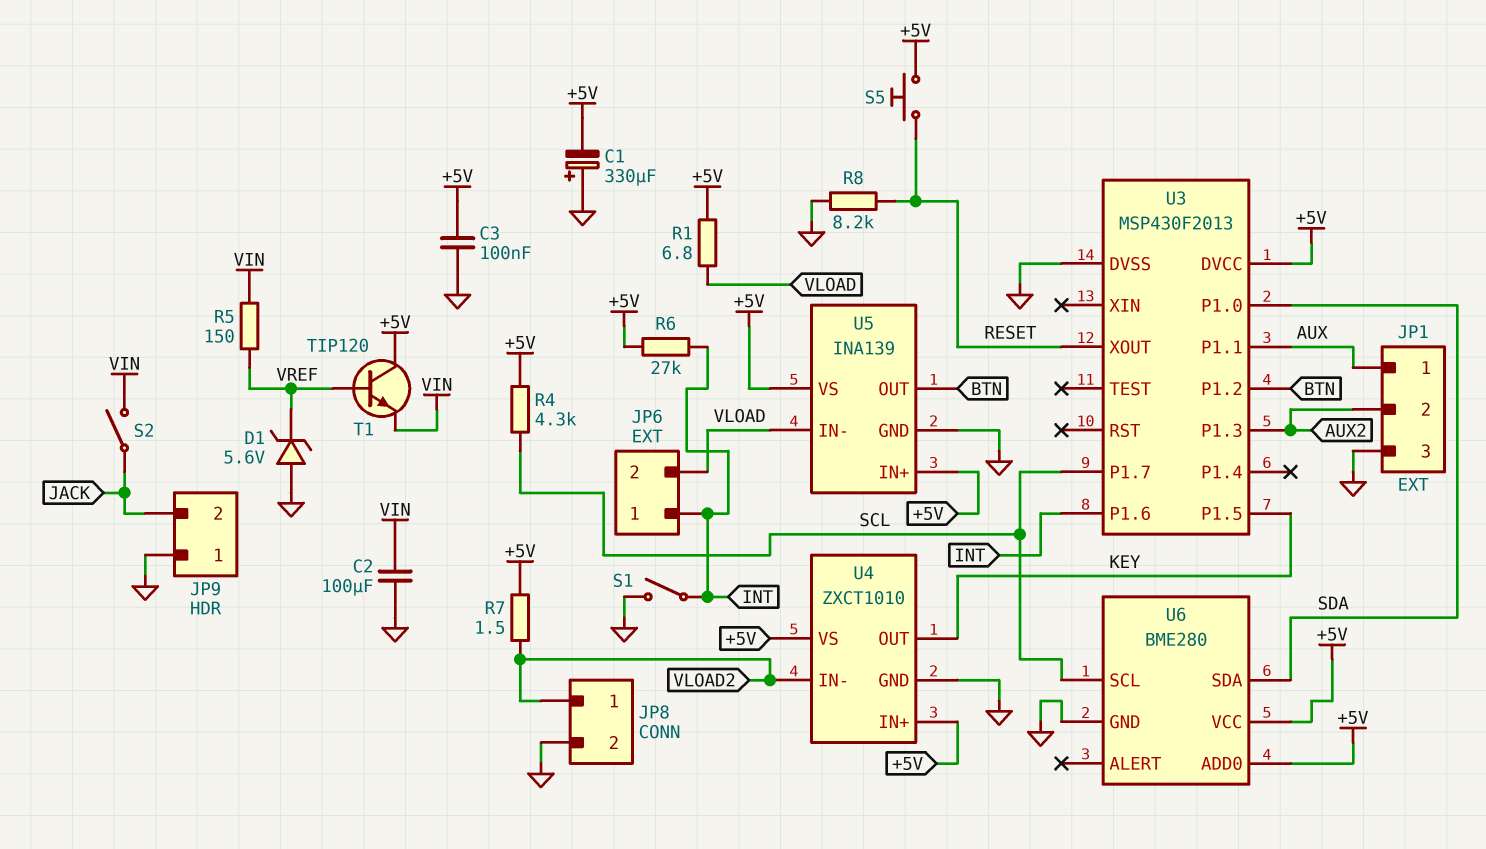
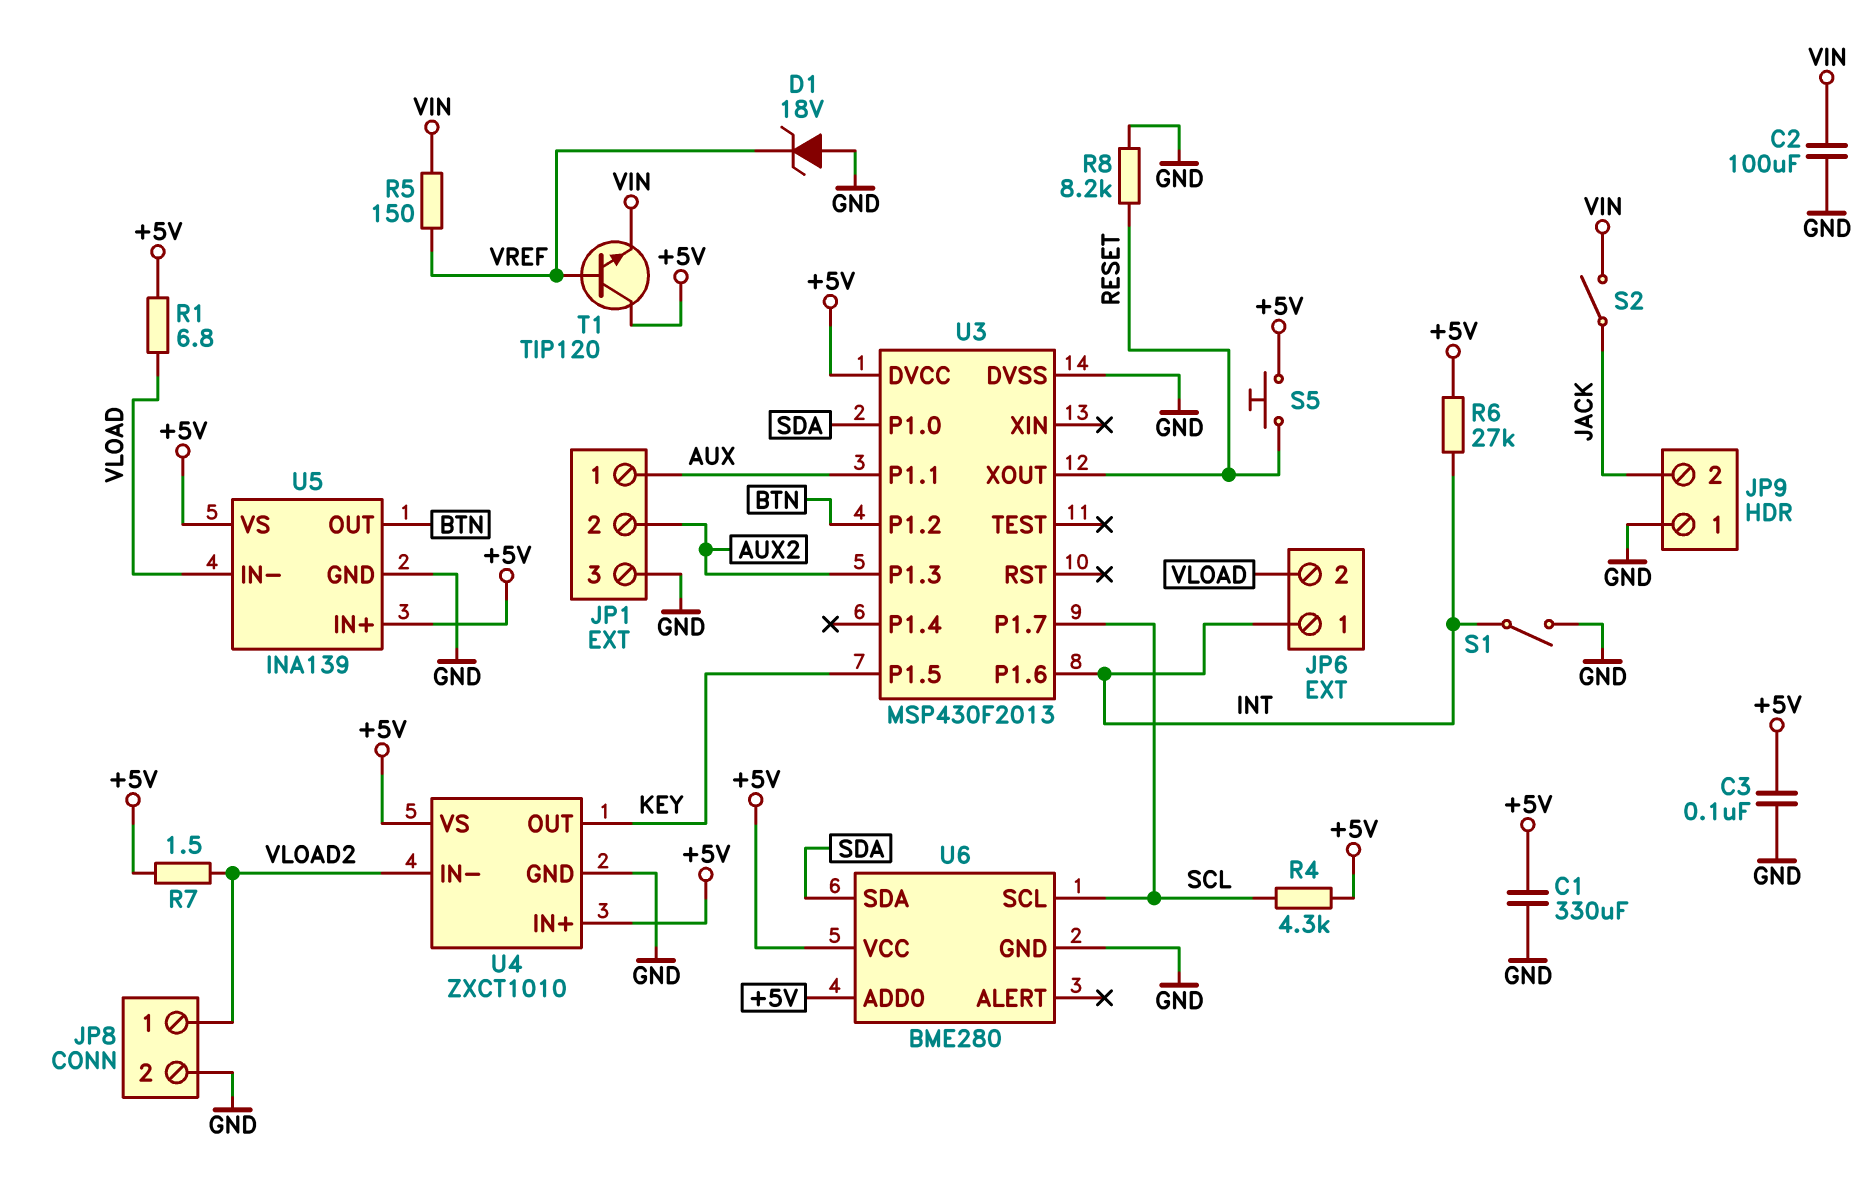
C1: 330uF (plus GND, minus +5V) -> 330uF (+5V, GND)
D1: zener 5.6V (A GND, K VREF) -> zener 18V (A GND, K VREF)

